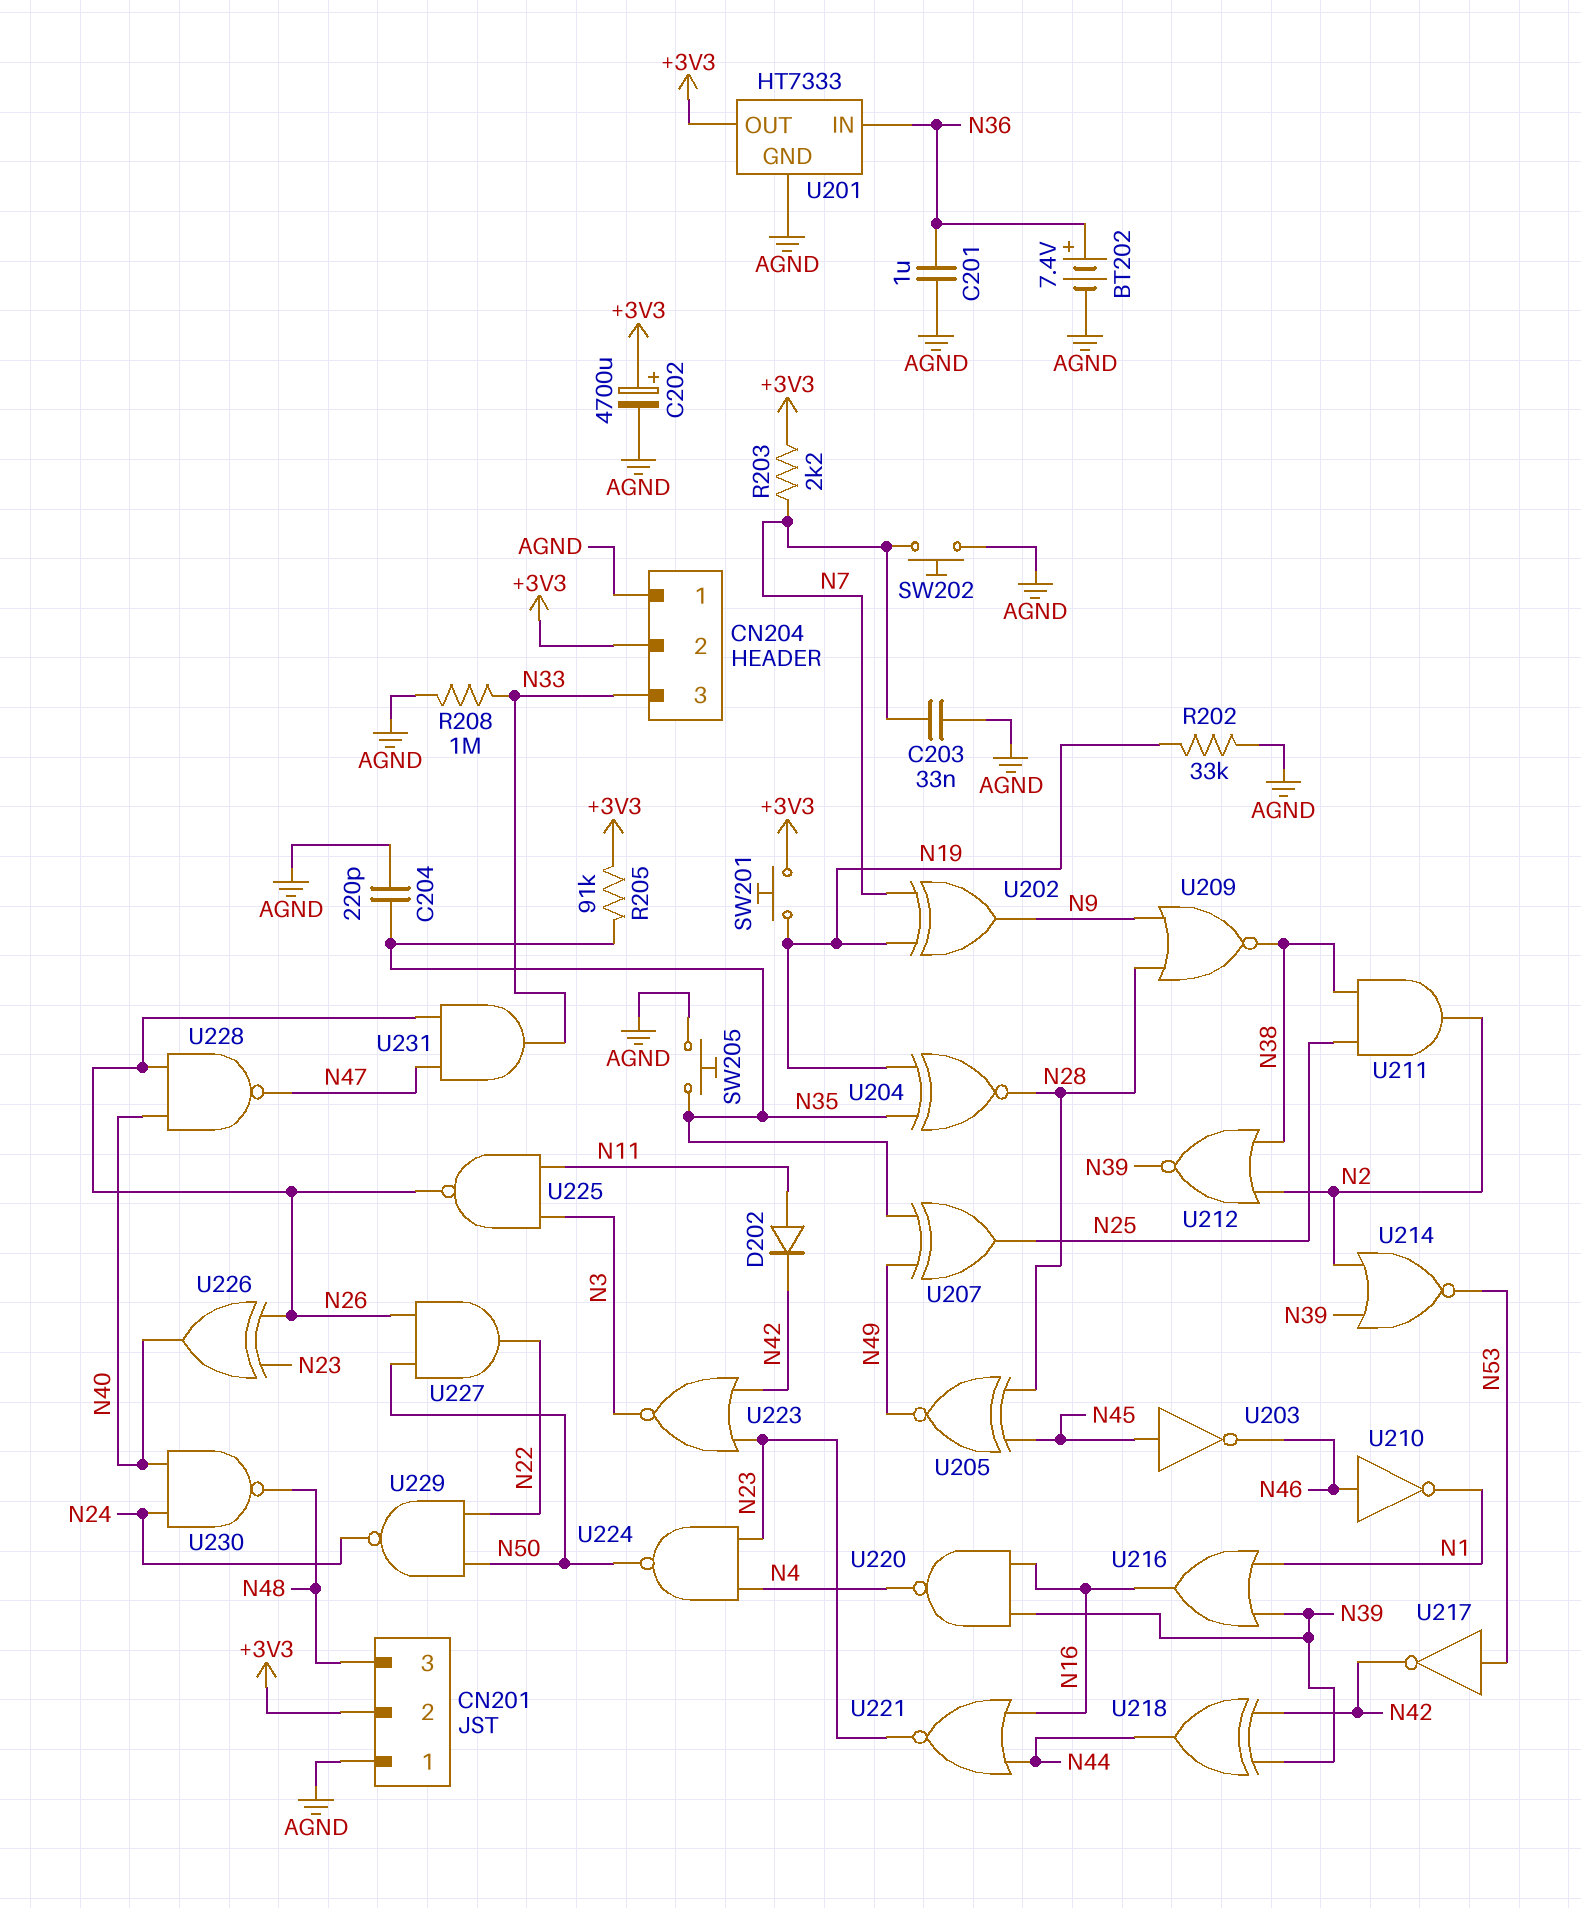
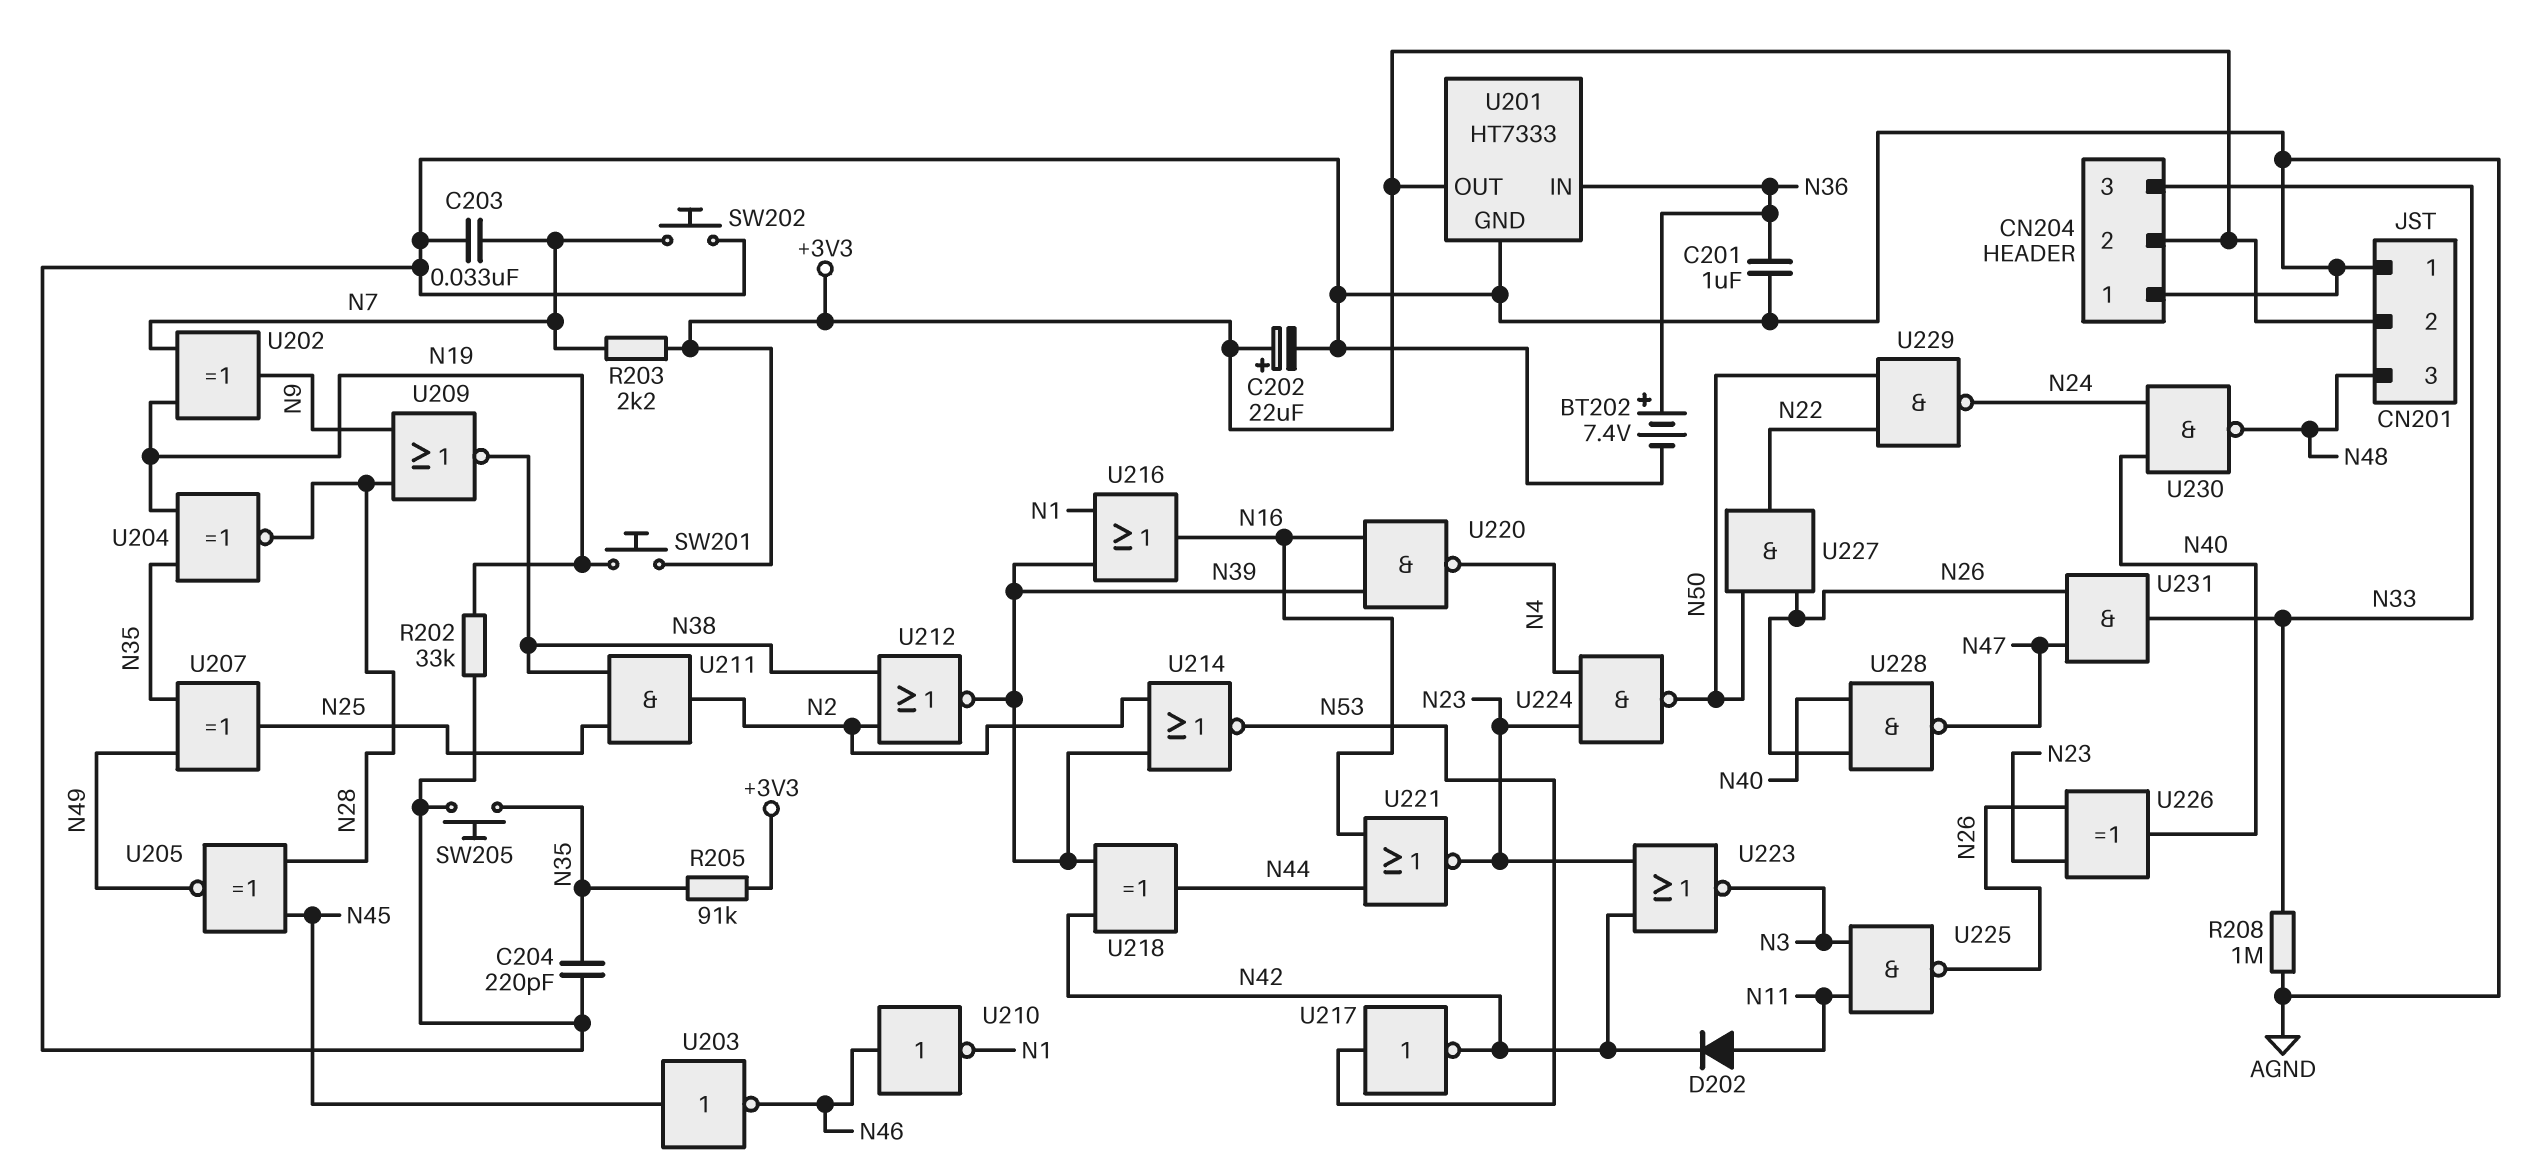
C202: 4700uF (plus +3V3, minus AGND) -> 22uF (plus +3V3, minus AGND)

